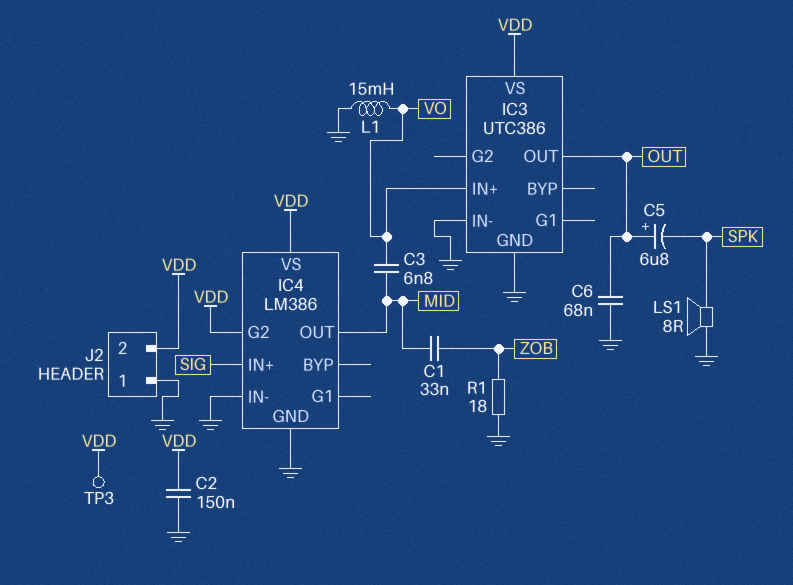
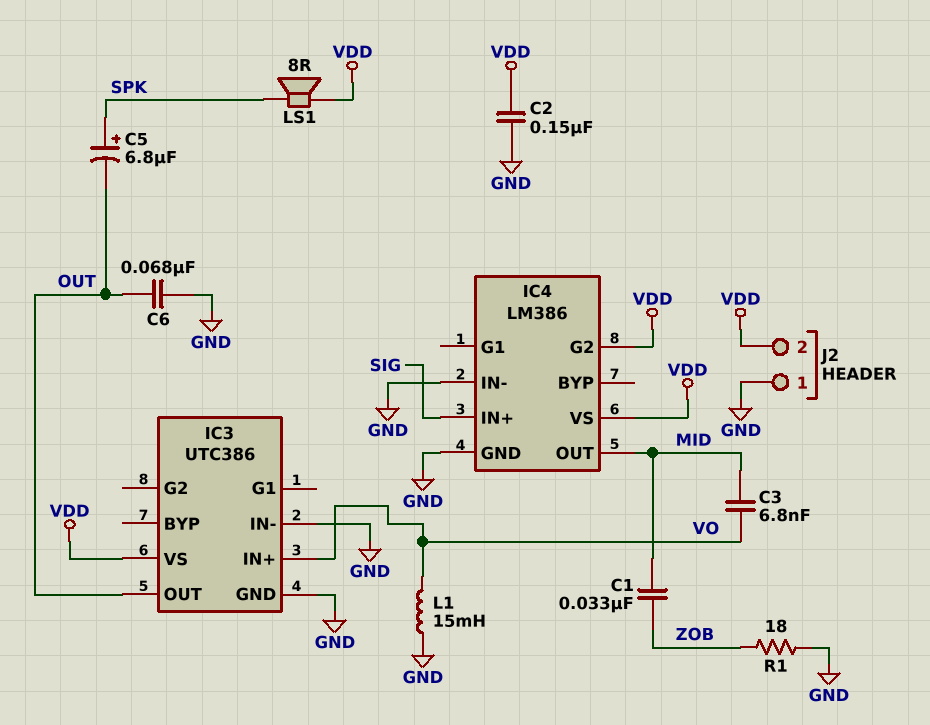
C5: 6.8uF (plus OUT, minus SPK) -> 6.8uF (plus SPK, minus OUT)
LS1: speaker 8R (GND, SPK) -> speaker 8R (SPK, VDD)
TP3: test point (VDD) -> none

